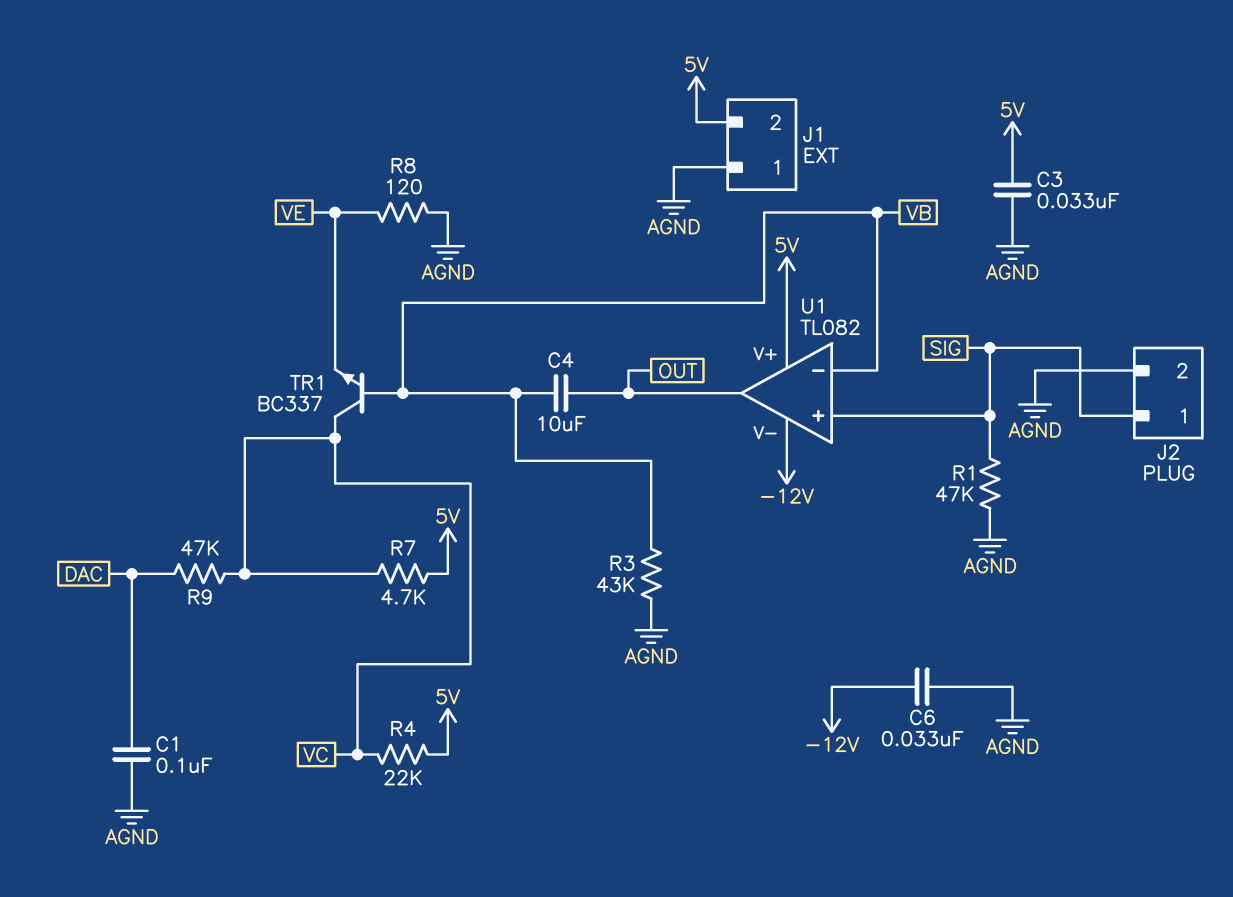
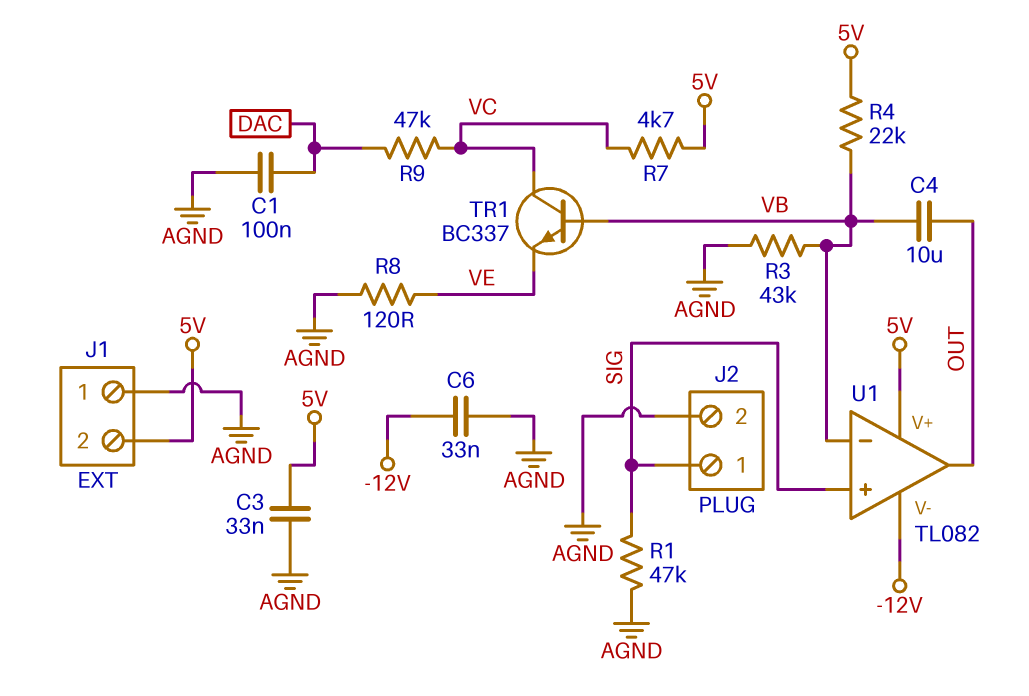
R4: 22k (5V, VC) -> 22k (5V, VB)

